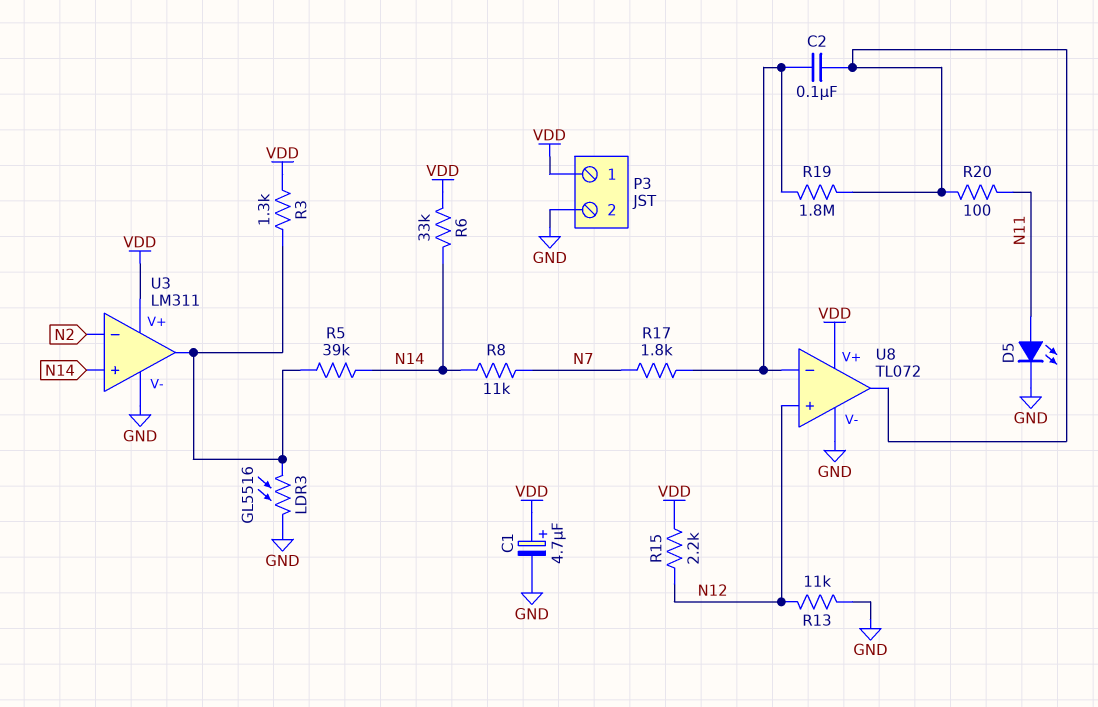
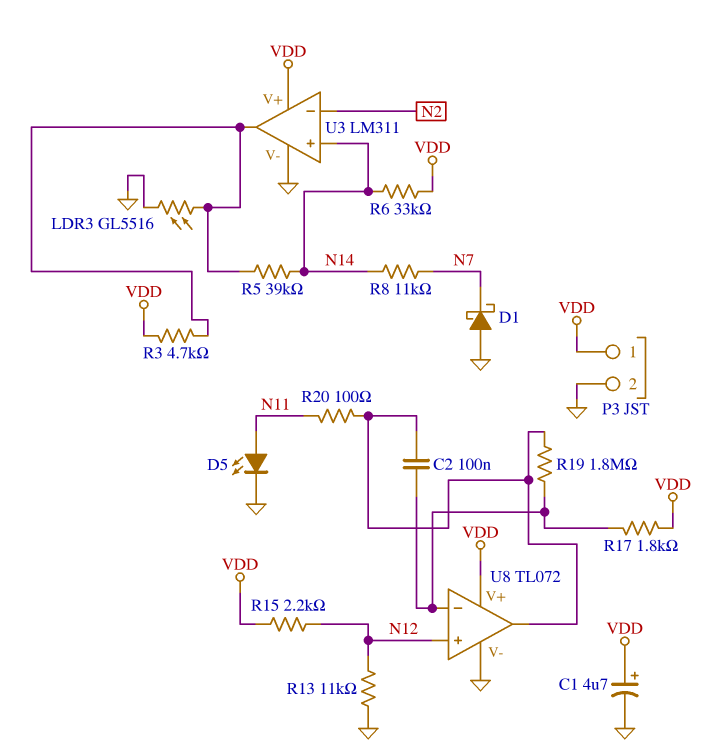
D1: none -> schottky (A GND, K N7)
R3: 1.3k (U3/out, VDD) -> 4.7k (U3/out, VDD)
R17: 1.8k (N7, U8/in-) -> 1.8k (U8/in-, VDD)

